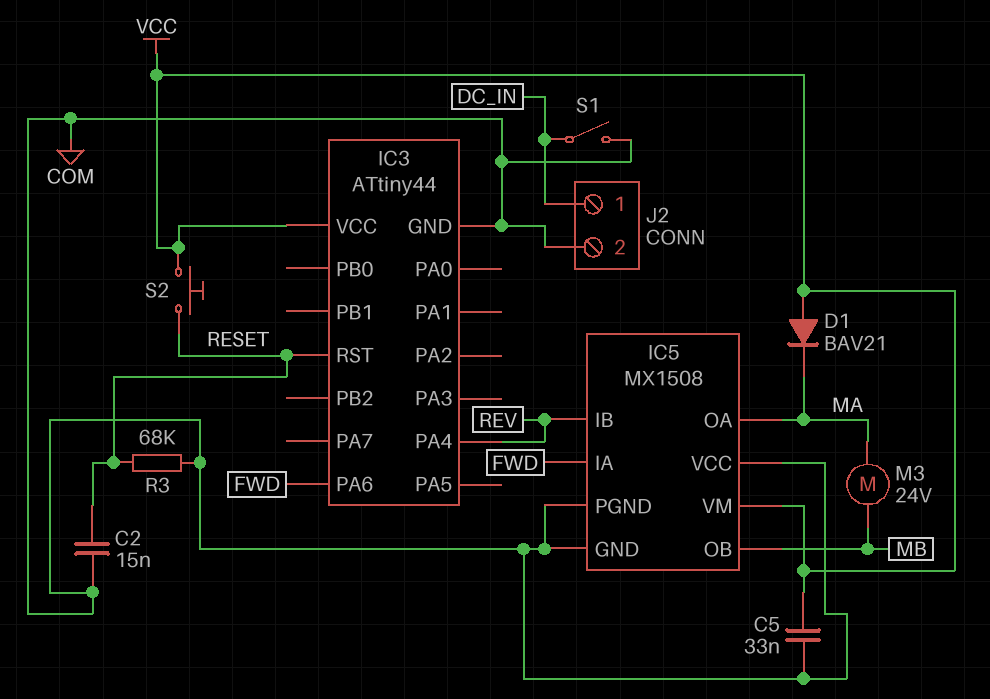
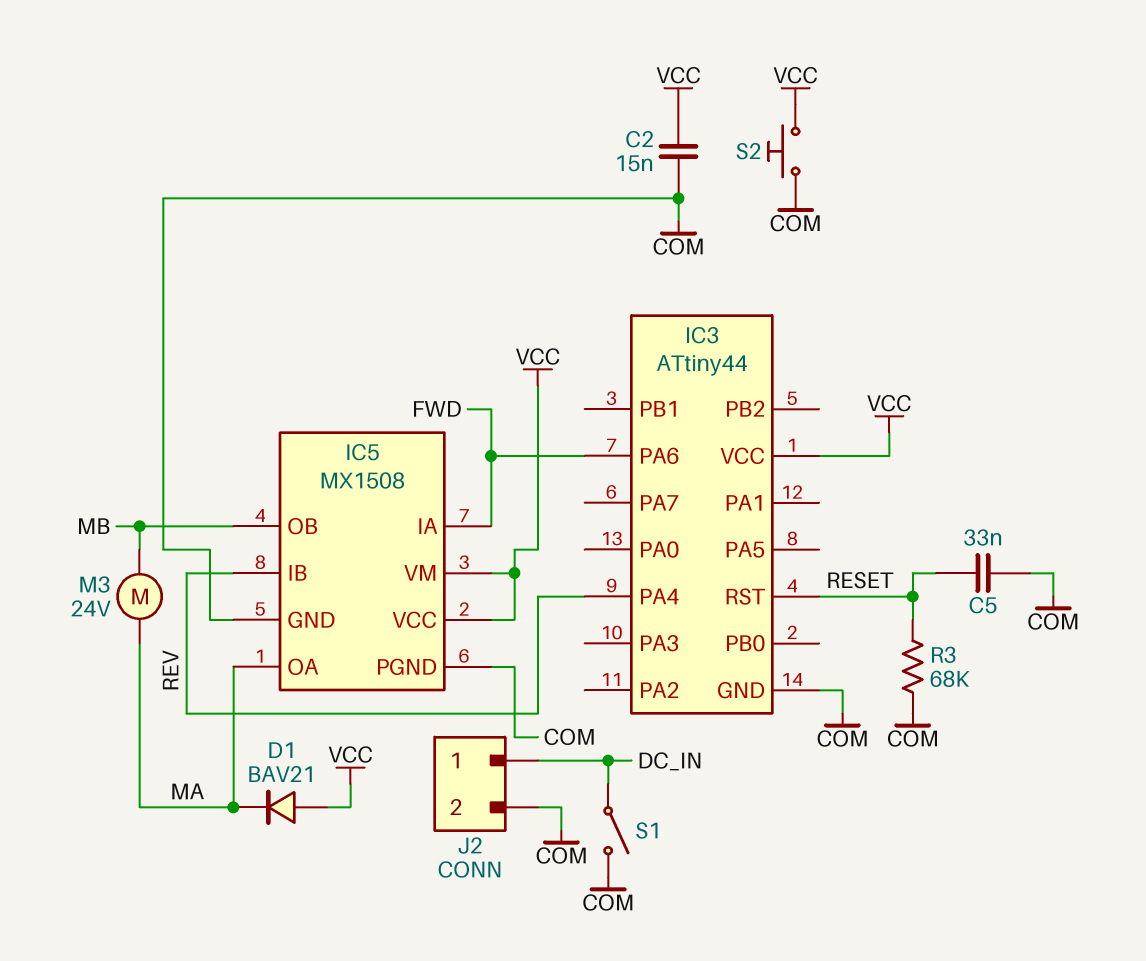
C2: 15nF (COM, RESET) -> 15nF (COM, VCC)
C5: 33nF (COM, VCC) -> 33nF (COM, RESET)
IC5 pin VCC: COM -> VCC
S2: button (RESET, VCC) -> button (COM, VCC)

